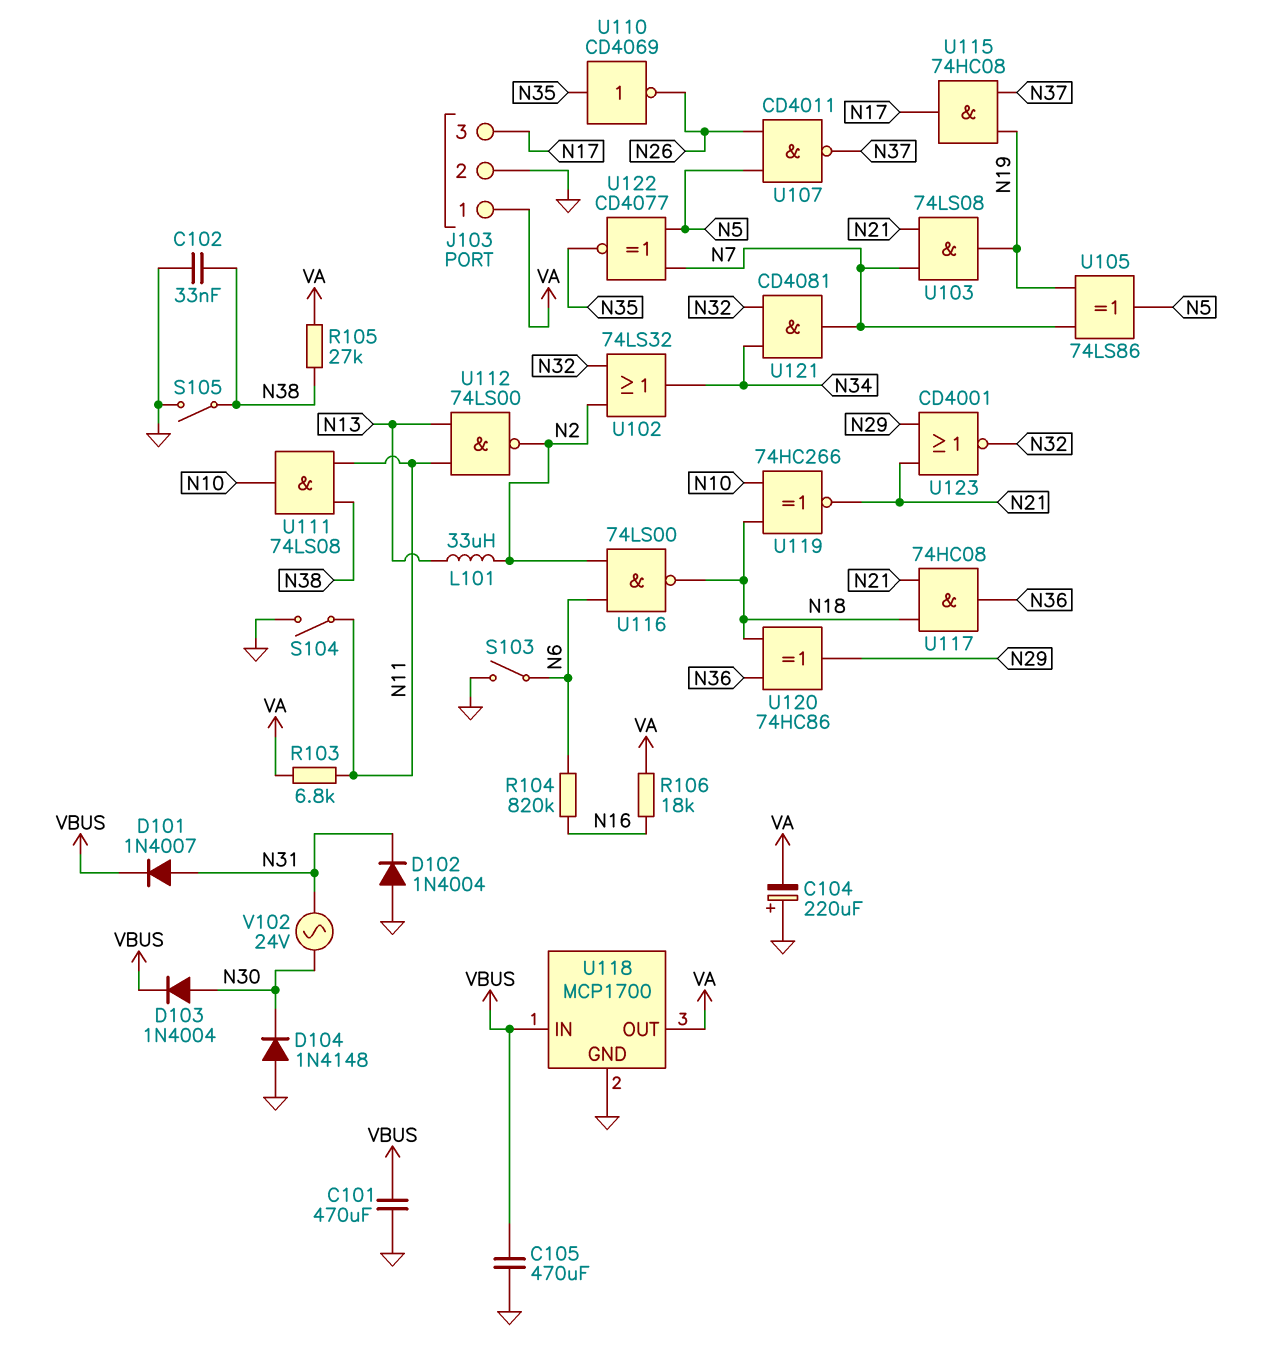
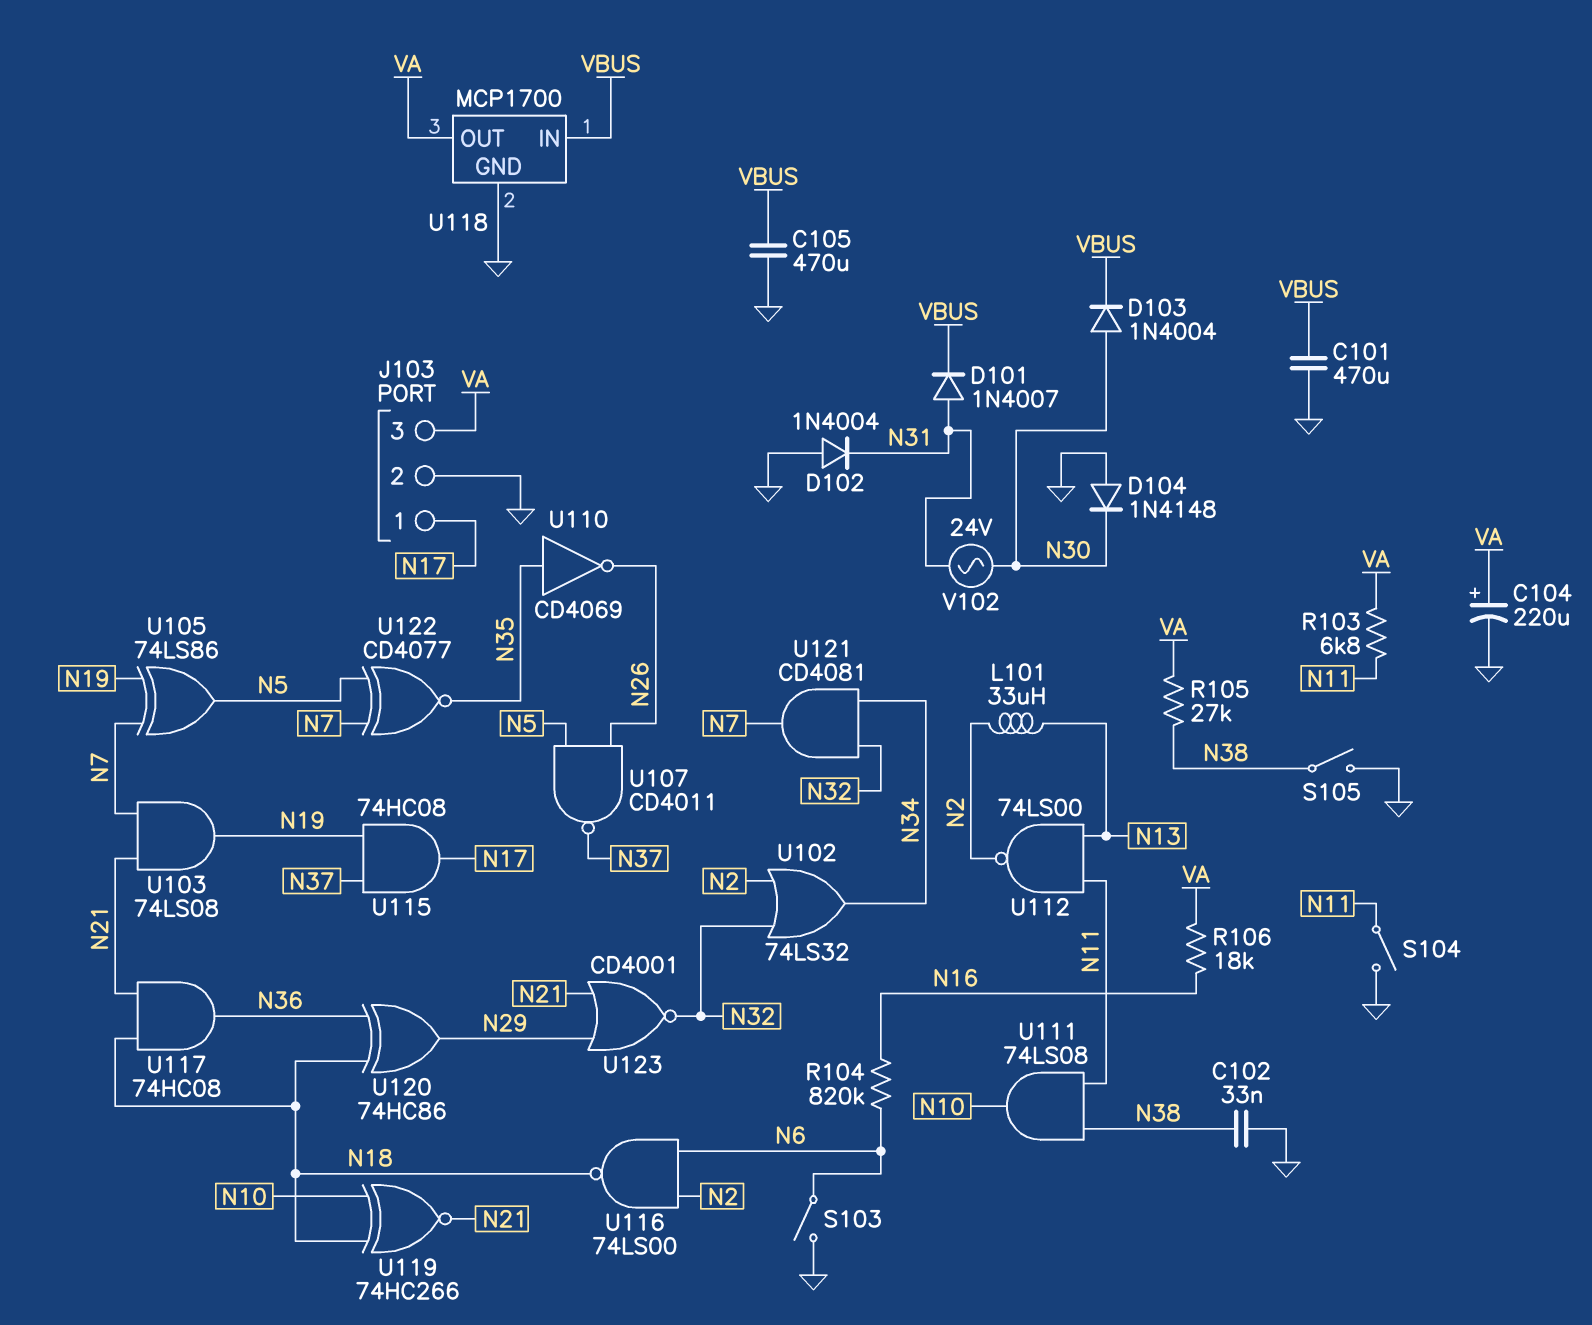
C104: 220uF (plus GND, minus VA) -> 220uF (plus VA, minus GND)
J103 pin 1: VA -> N17
J103 pin 3: N17 -> VA

